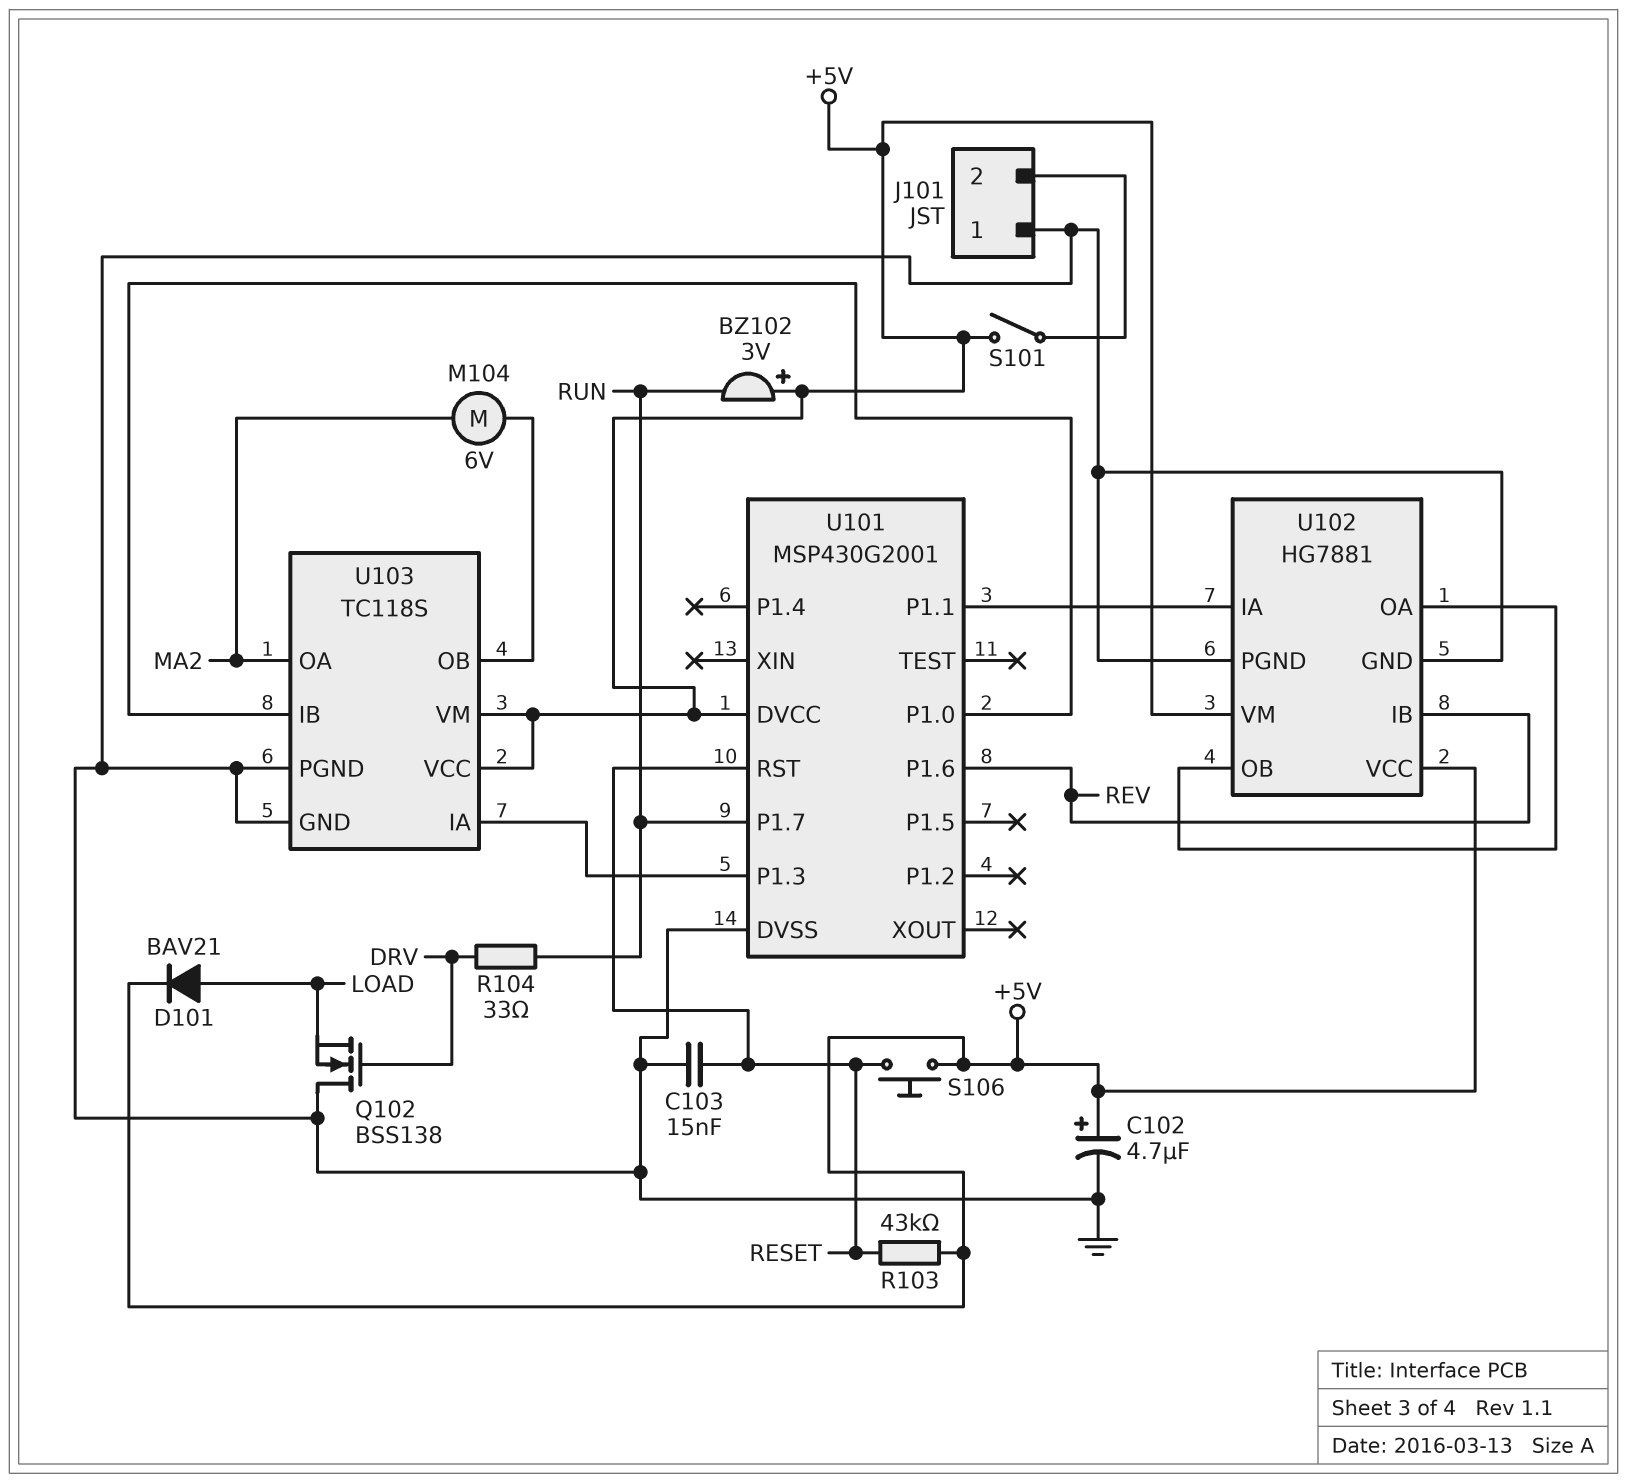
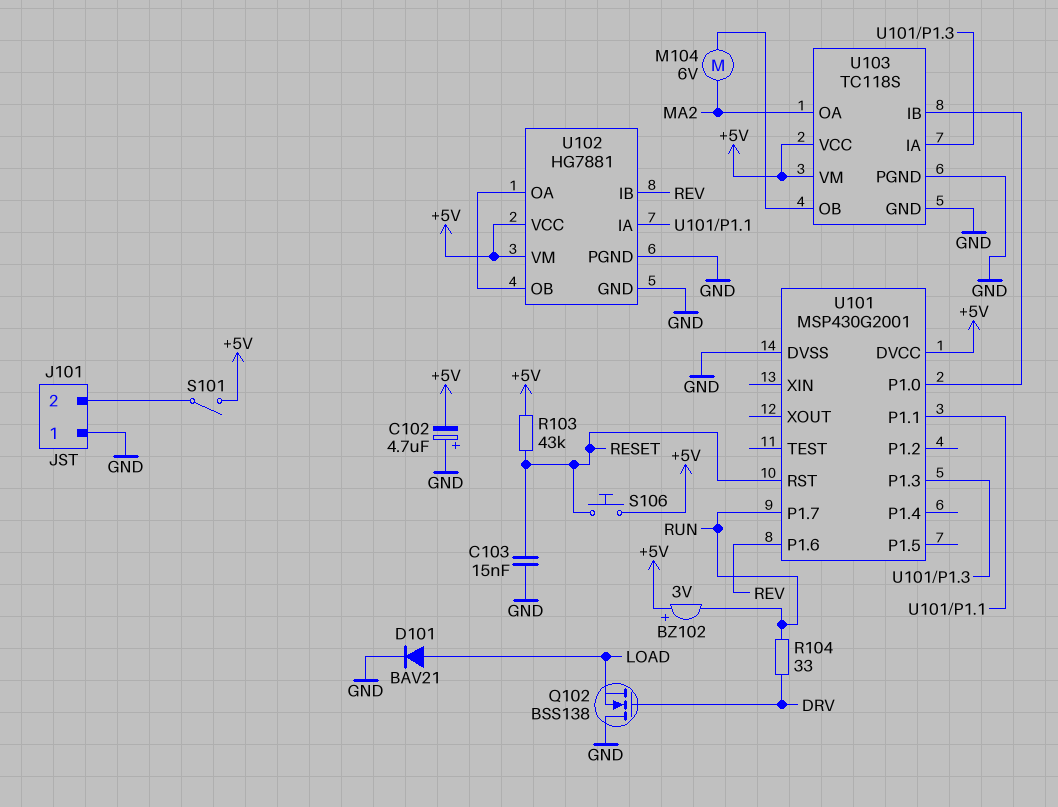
C102: 4.7uF (plus +5V, minus GND) -> 4.7uF (plus GND, minus +5V)
D101: diode BAV21 (A LOAD, K +5V) -> diode BAV21 (A LOAD, K GND)

